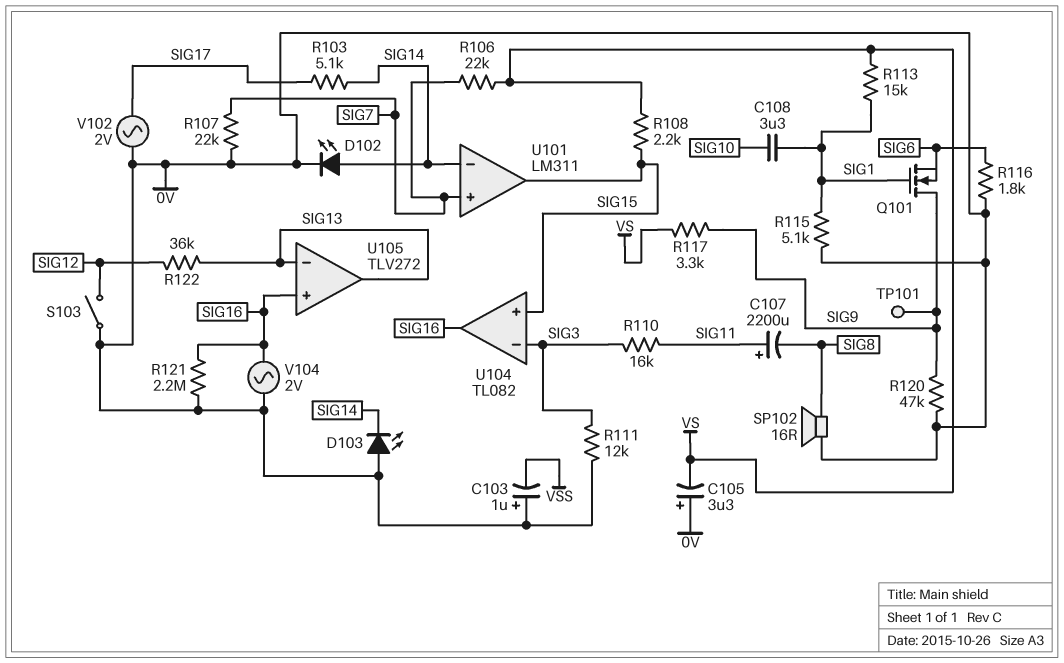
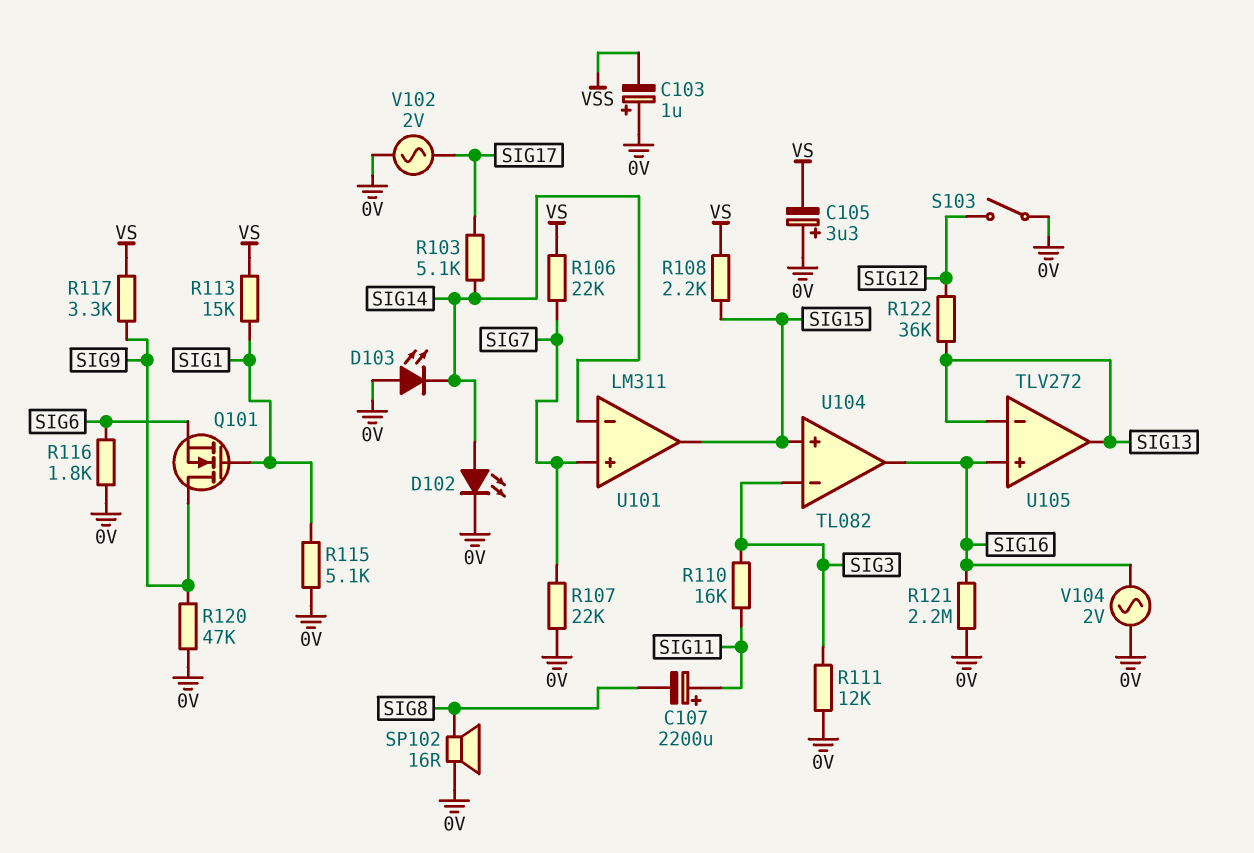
C108: 3.3uF (SIG1, SIG10) -> none
TP101: test point (SIG9) -> none

